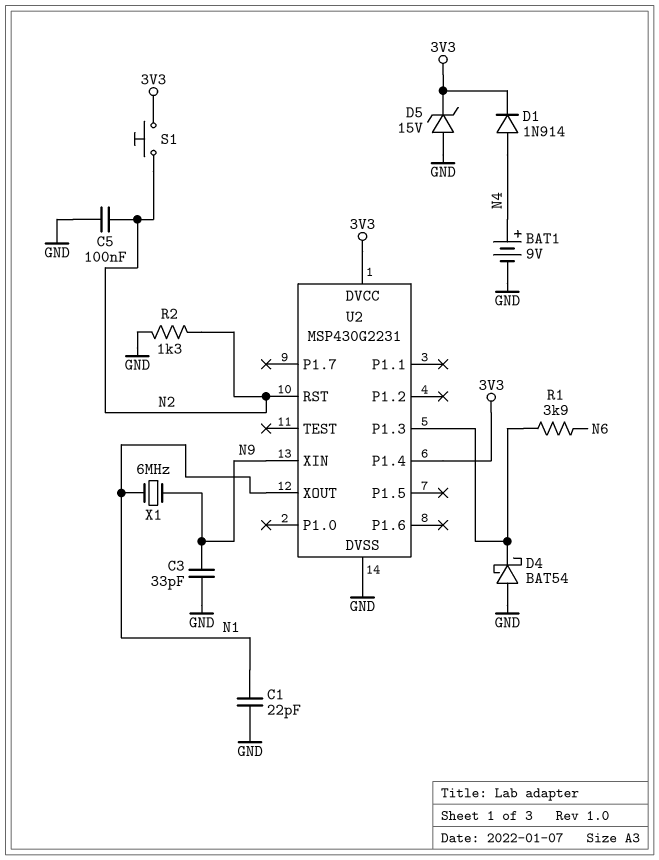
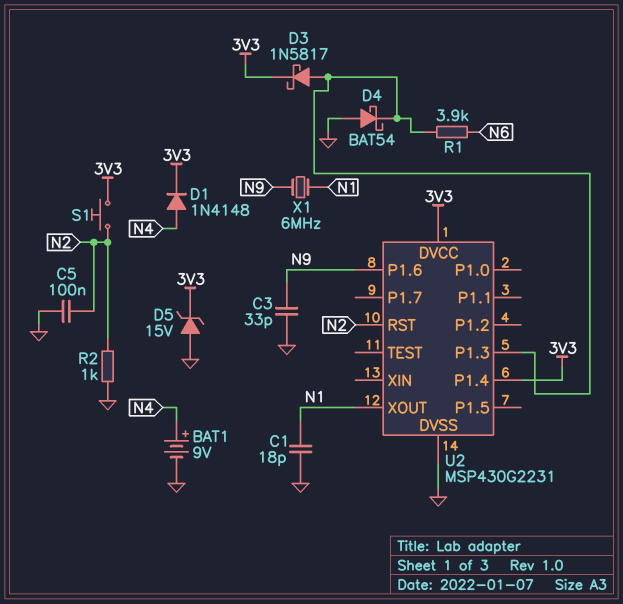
C1: 22pF (GND, N1) -> 18pF (GND, N1)
D1: diode 1N914 (A N4, K 3V3) -> diode 1N4148 (A N4, K 3V3)
D3: none -> schottky 1N5817 (A U2/P1.3, K 3V3)
R2: 1.3k (GND, N2) -> 1k (GND, N2)
U2 pin P1.6: none -> N9
U2 pin XIN: N9 -> none

